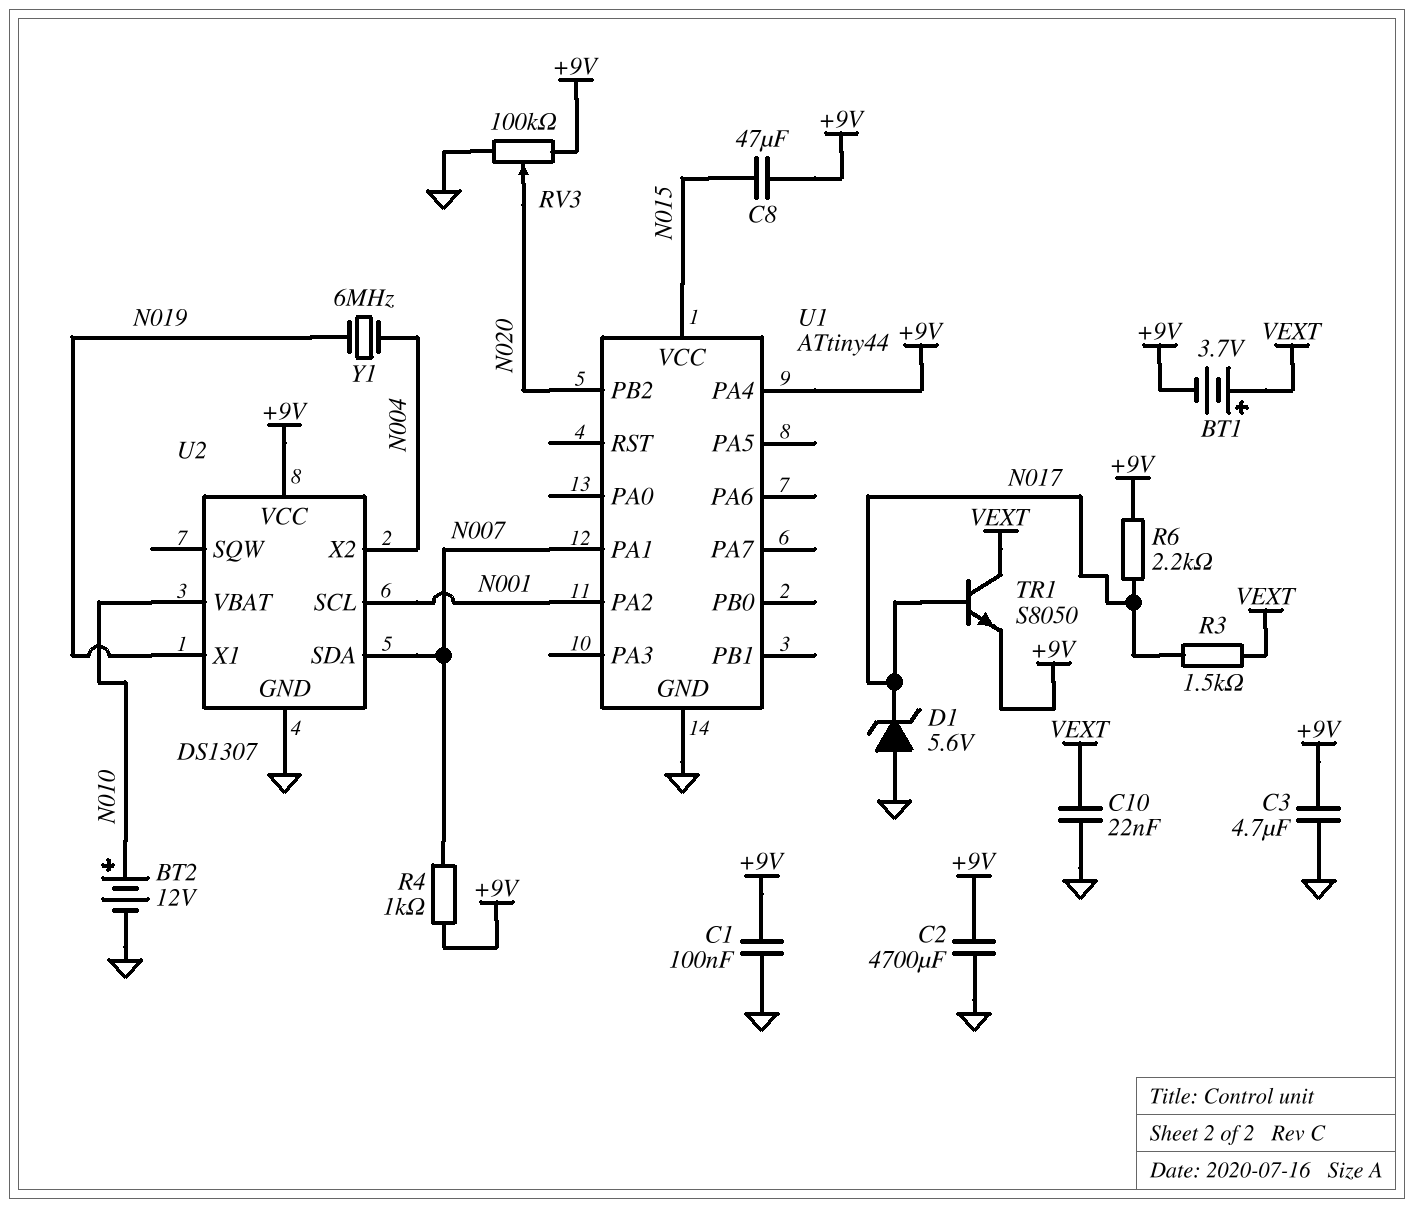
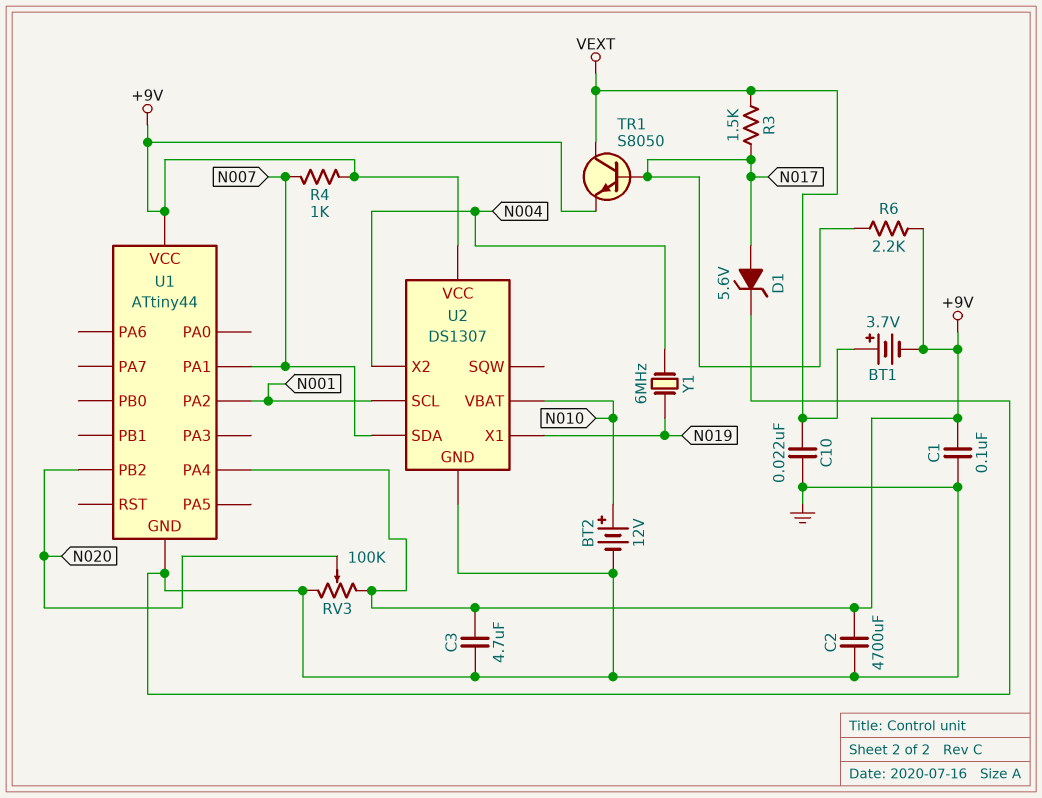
C8: 47uF (+9V, N015) -> none
D1: zener 5.6V (A GND, K N017) -> zener 5.6V (A N017, K GND)
U1 pin VCC: N015 -> +9V

